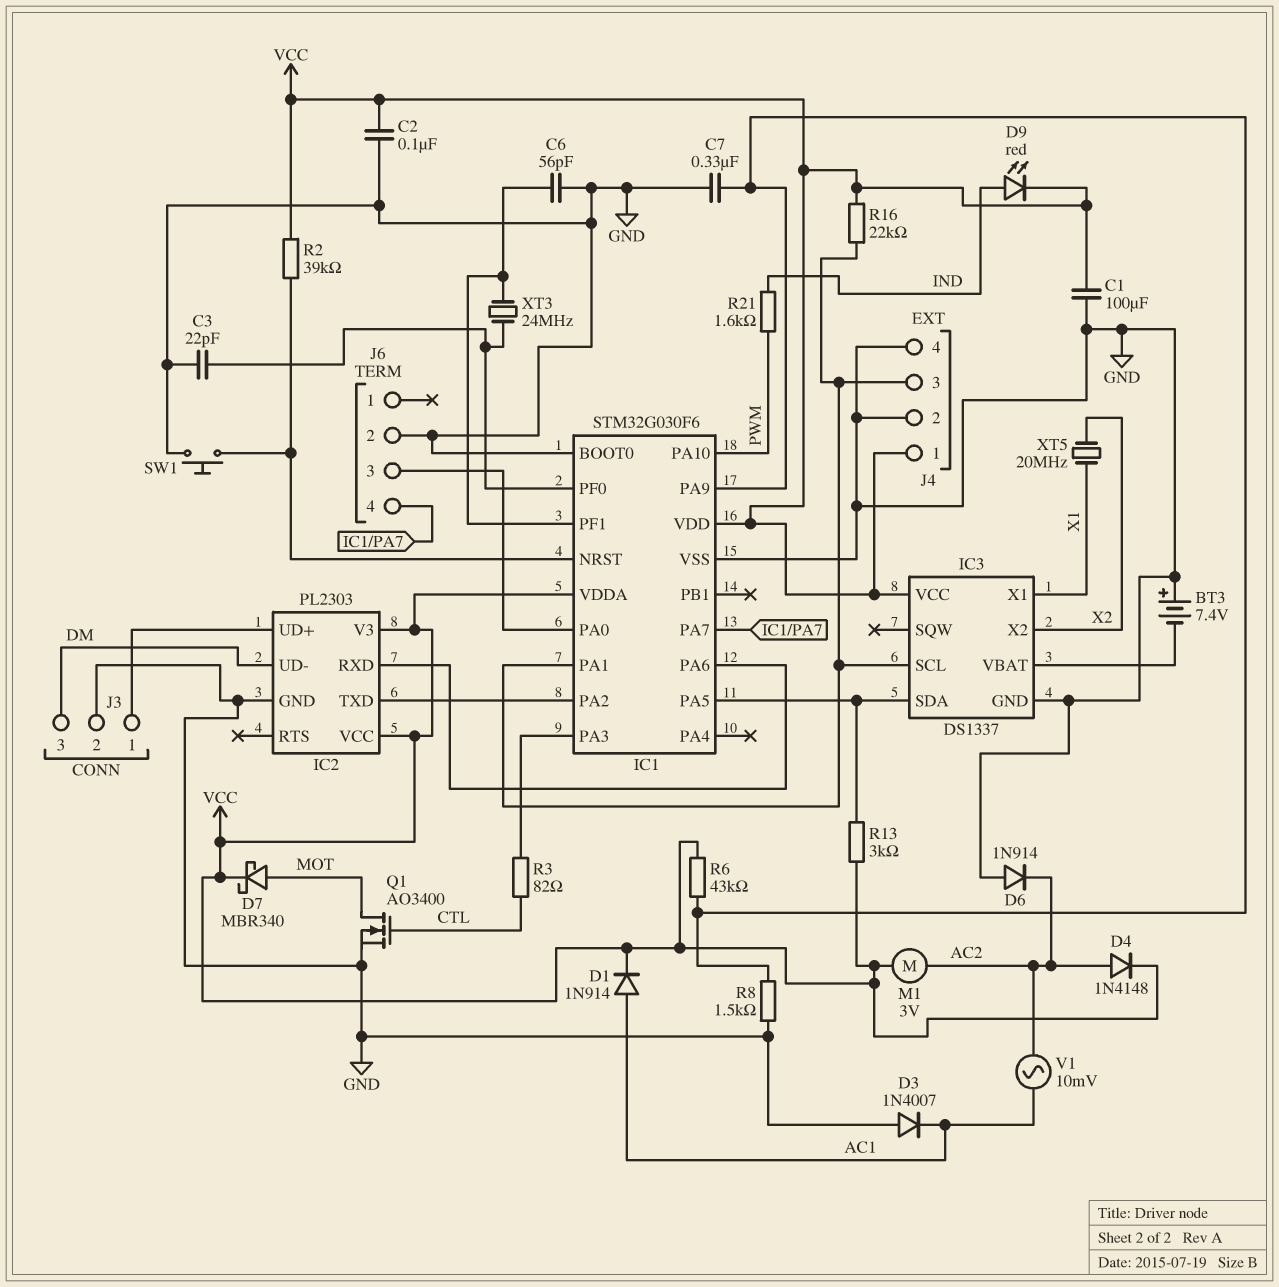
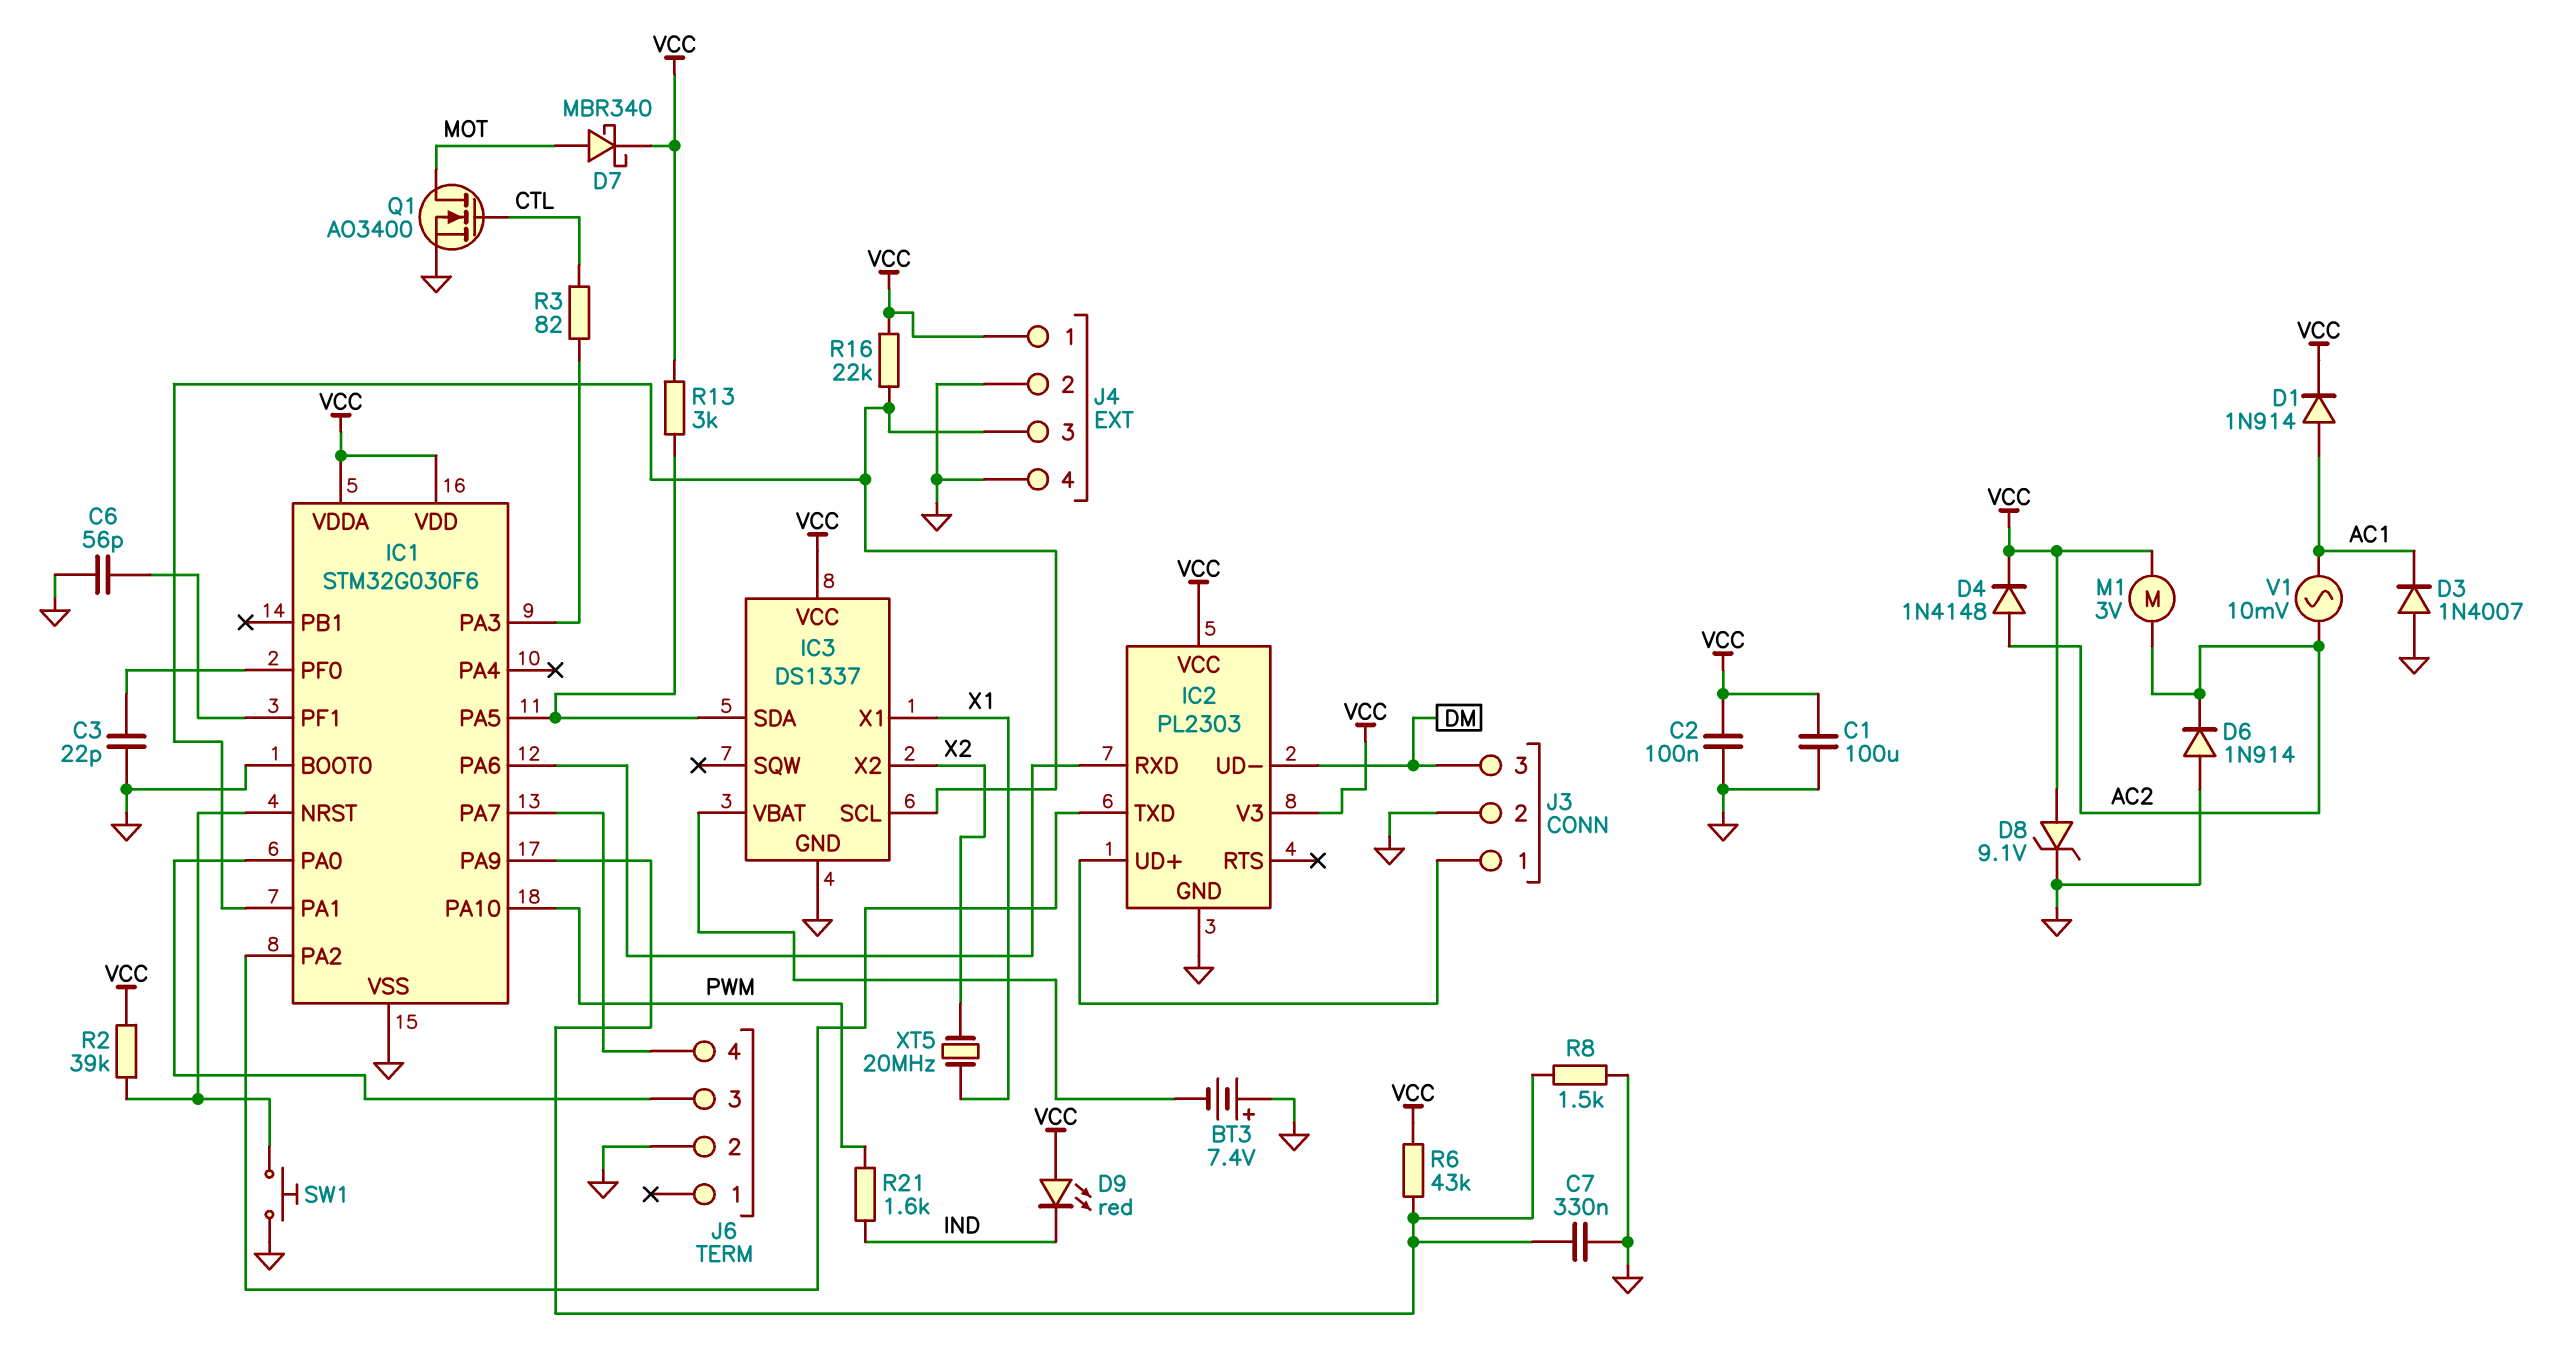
D8: none -> zener 9.1V (A VCC, K GND)
D9: LED red (A IND, K VCC) -> LED red (A VCC, K IND)
XT3: 24MHz (IC1/PF0, IC1/PF1) -> none

